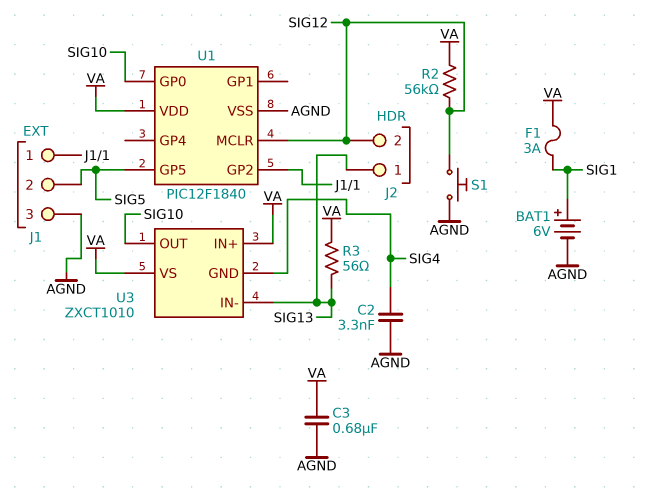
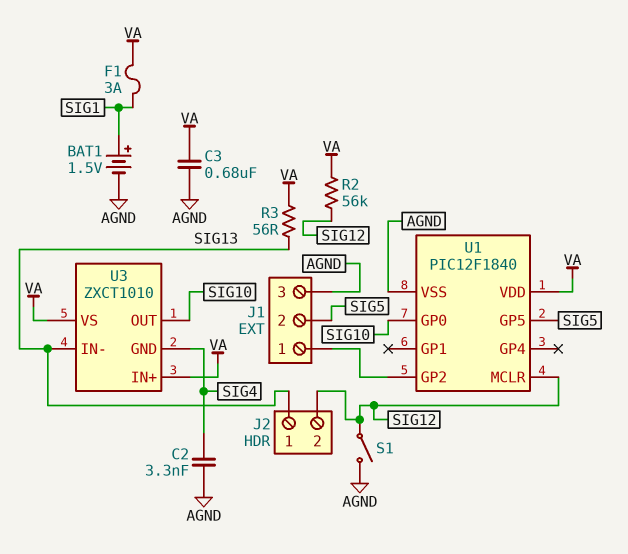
BAT1: 6V (plus SIG1, minus AGND) -> 1.5V (plus SIG1, minus AGND)
S1: button (AGND, SIG12) -> switch (AGND, SIG12)

